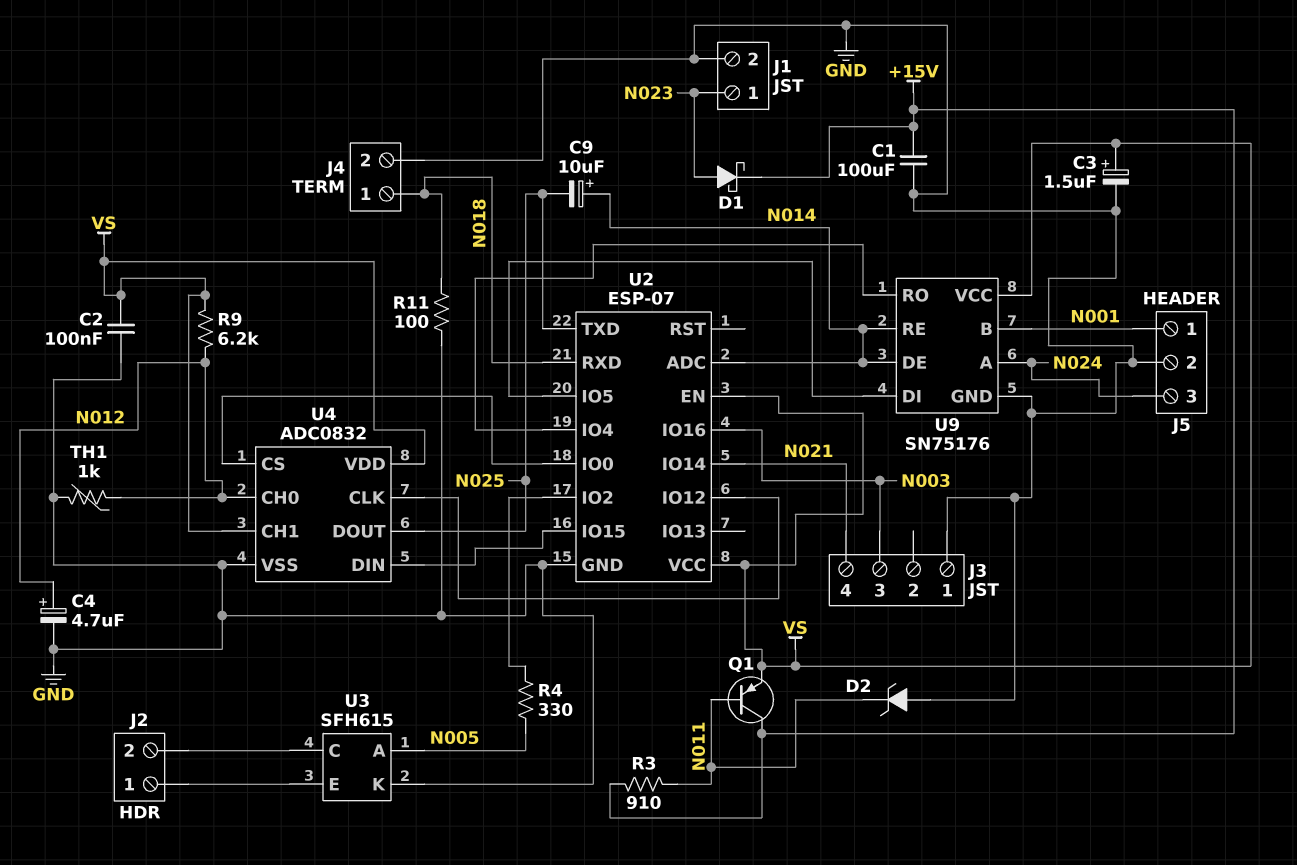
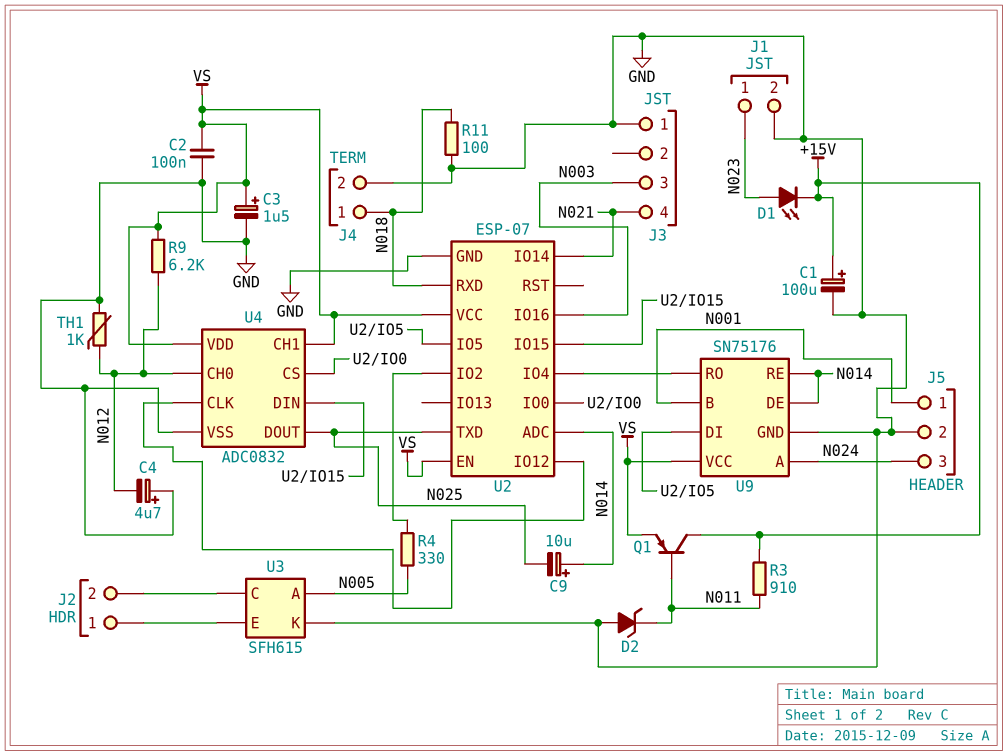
C1: 100uF (+15V, GND) -> 100uF (plus +15V, minus GND)
C4: 4.7uF (plus N012, minus GND) -> 4.7uF (plus GND, minus N012)
D1: schottky (A N023, K +15V) -> LED (A N023, K +15V)

